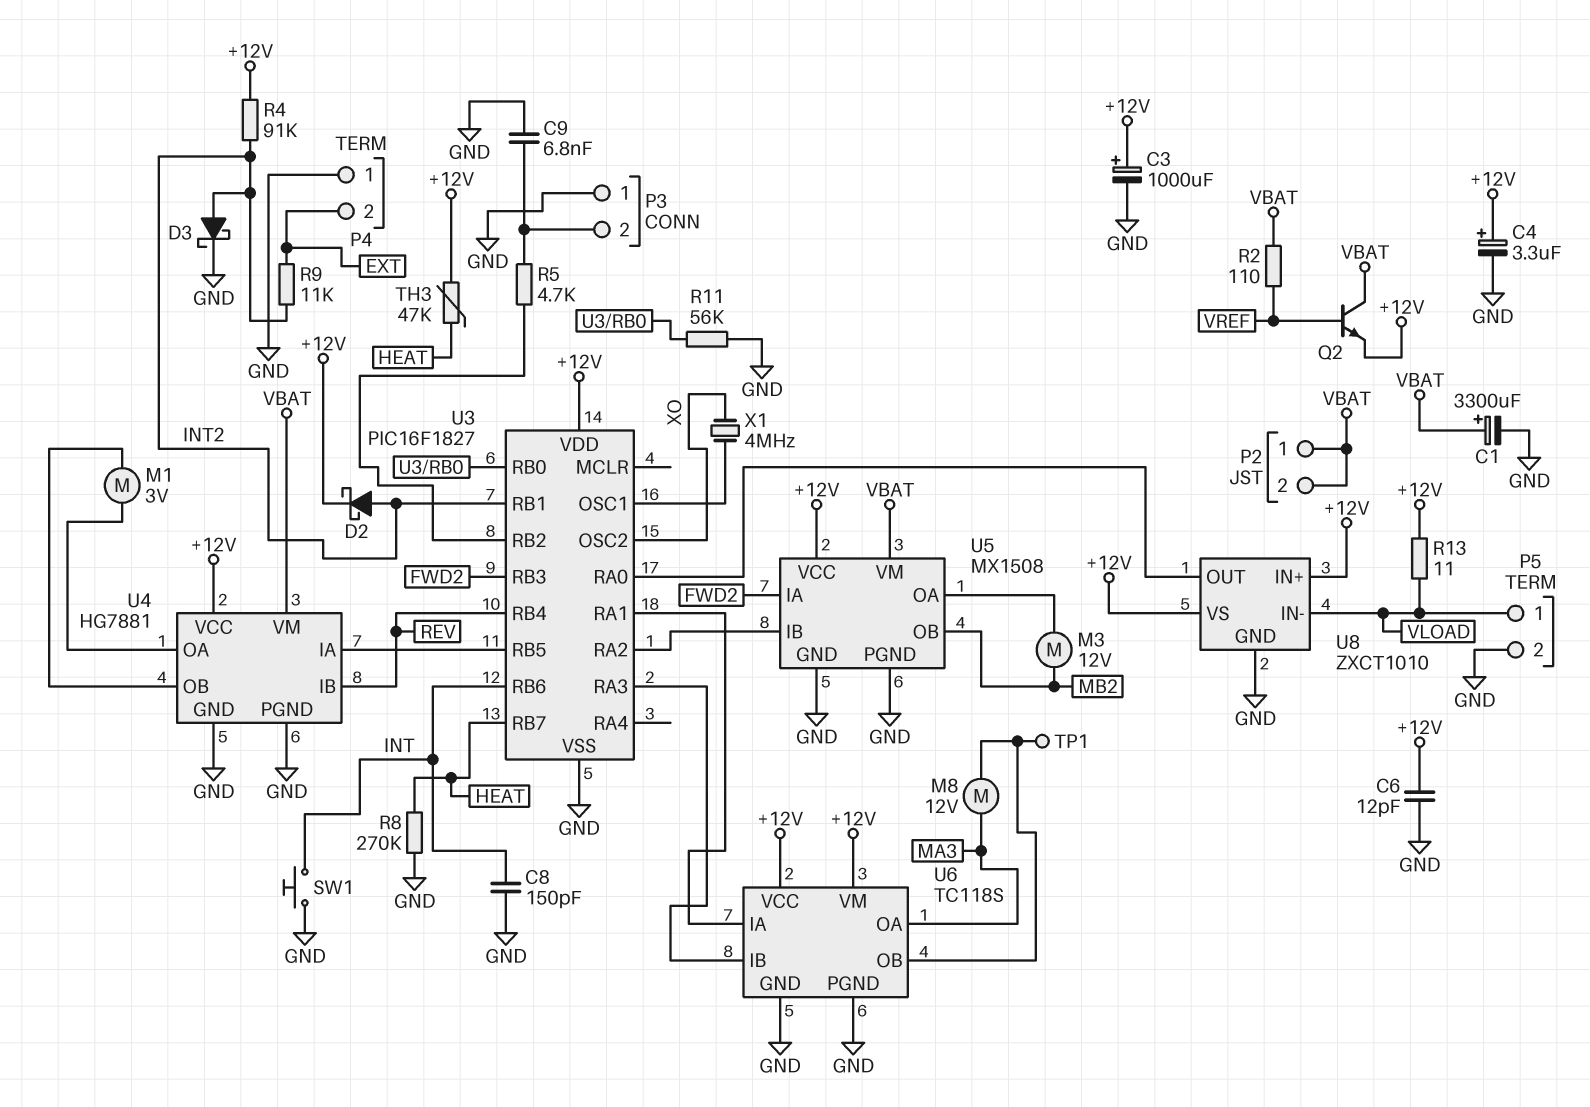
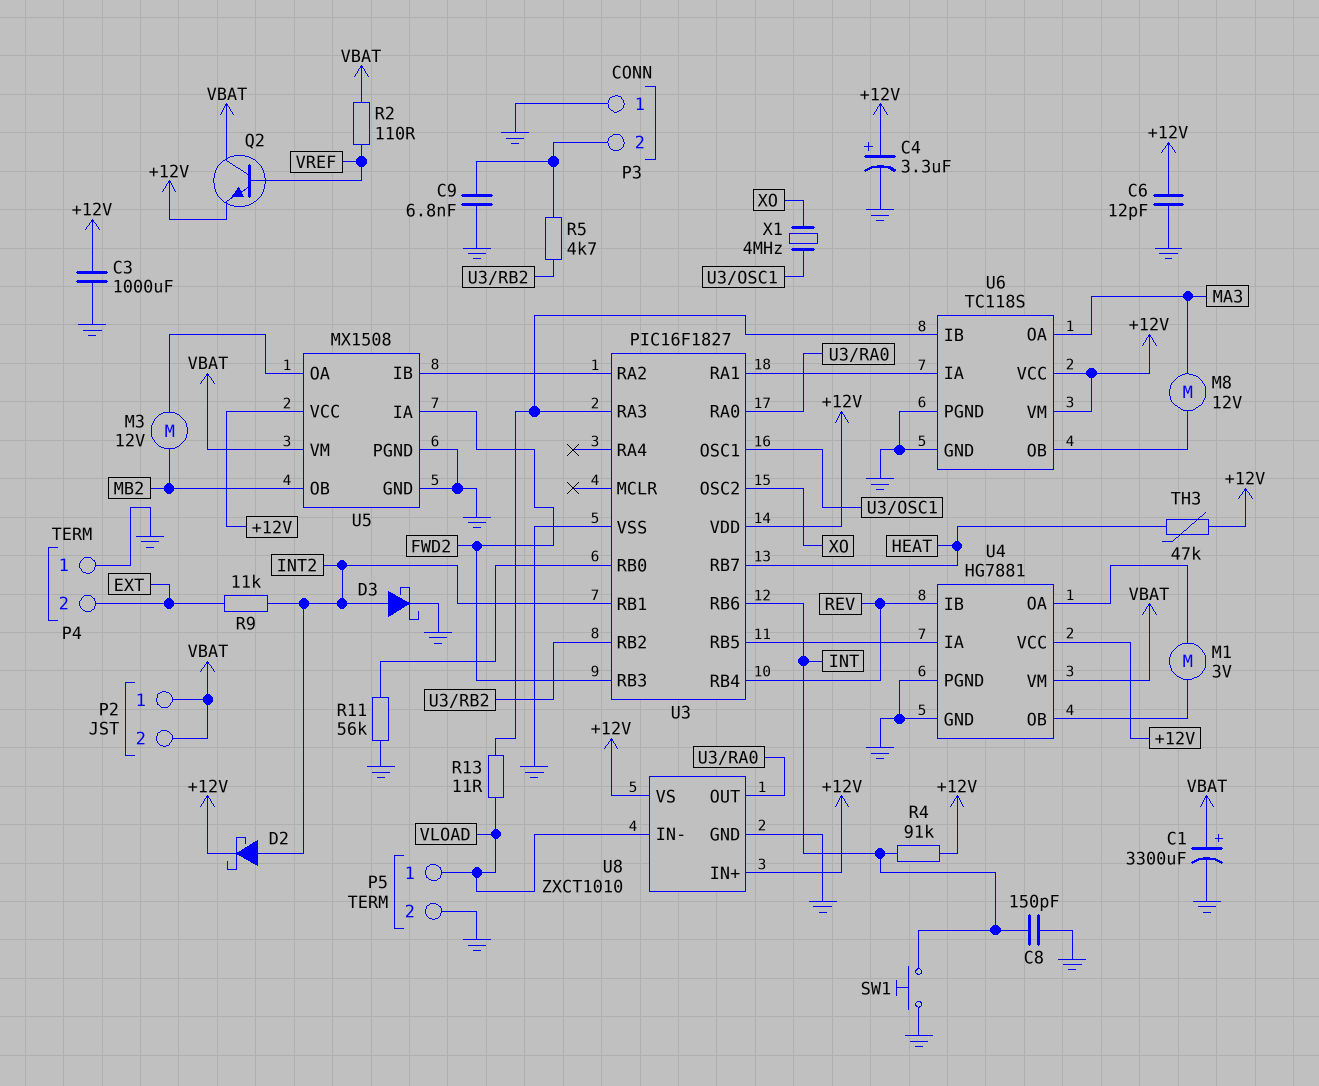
C3: 1000uF (plus +12V, minus GND) -> 1000uF (+12V, GND)
R4: 91k (+12V, INT2) -> 91k (+12V, INT)
R8: 270k (GND, HEAT) -> none
R13: 11 (+12V, VLOAD) -> 11 (U3/RA3, VLOAD)
TP1: test point (U6/OB) -> none

